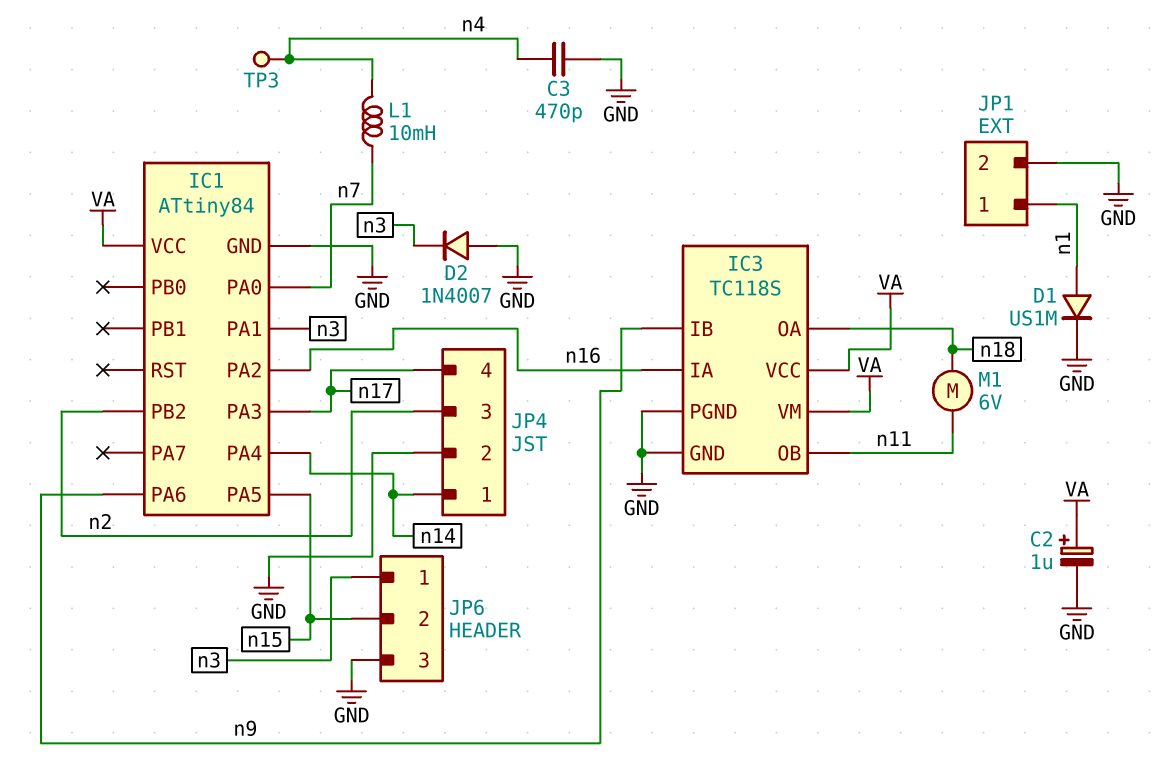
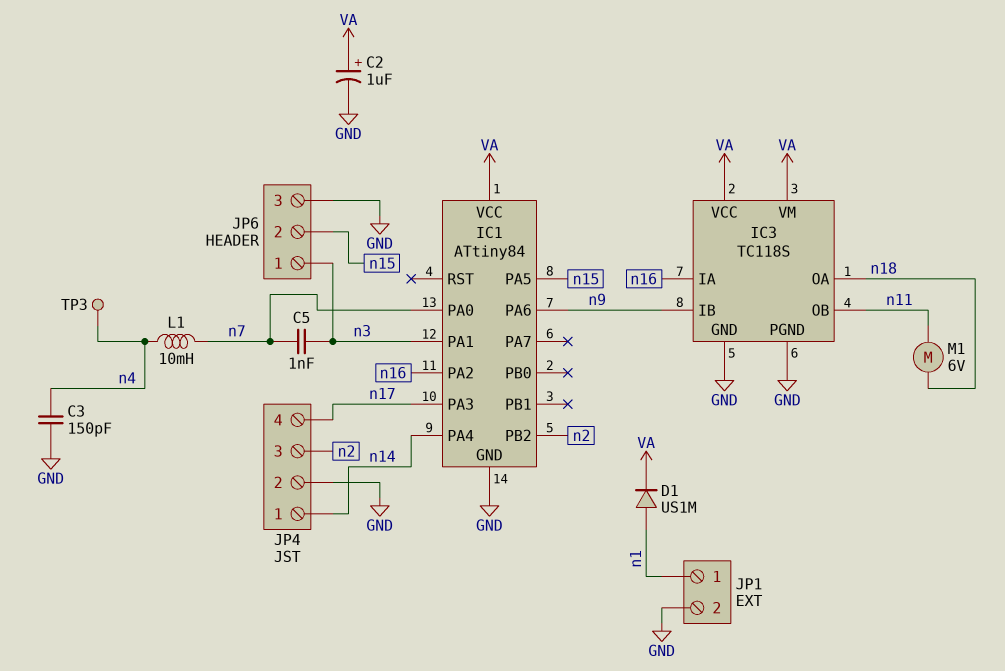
C3: 470pF (GND, n4) -> 150pF (GND, n4)
C5: none -> 1nF (n3, n7)
D1: diode US1M (A n1, K GND) -> diode US1M (A n1, K VA)
D2: diode 1N4007 (A GND, K n3) -> none

